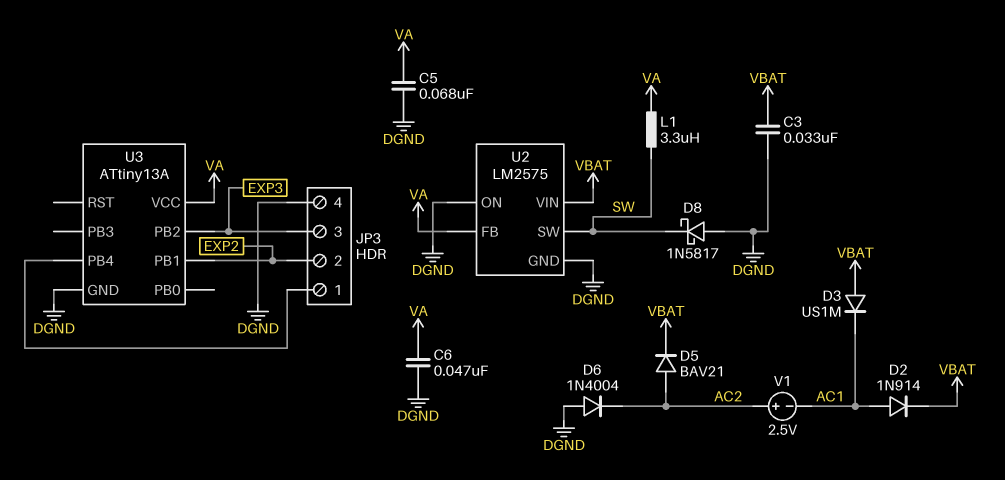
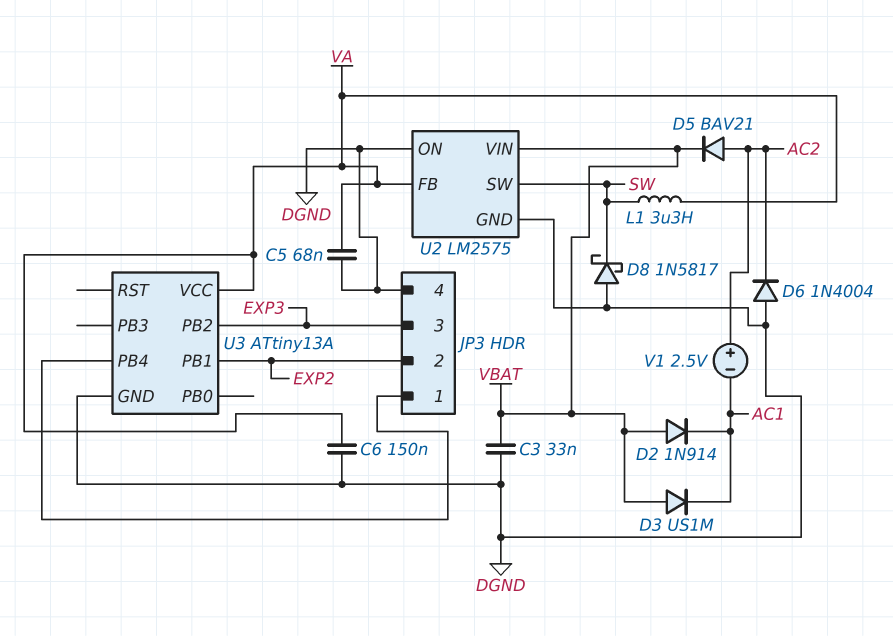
C6: 47nF (DGND, VA) -> 150nF (DGND, VA)
D2: diode 1N914 (A AC1, K VBAT) -> diode 1N914 (A VBAT, K AC1)

